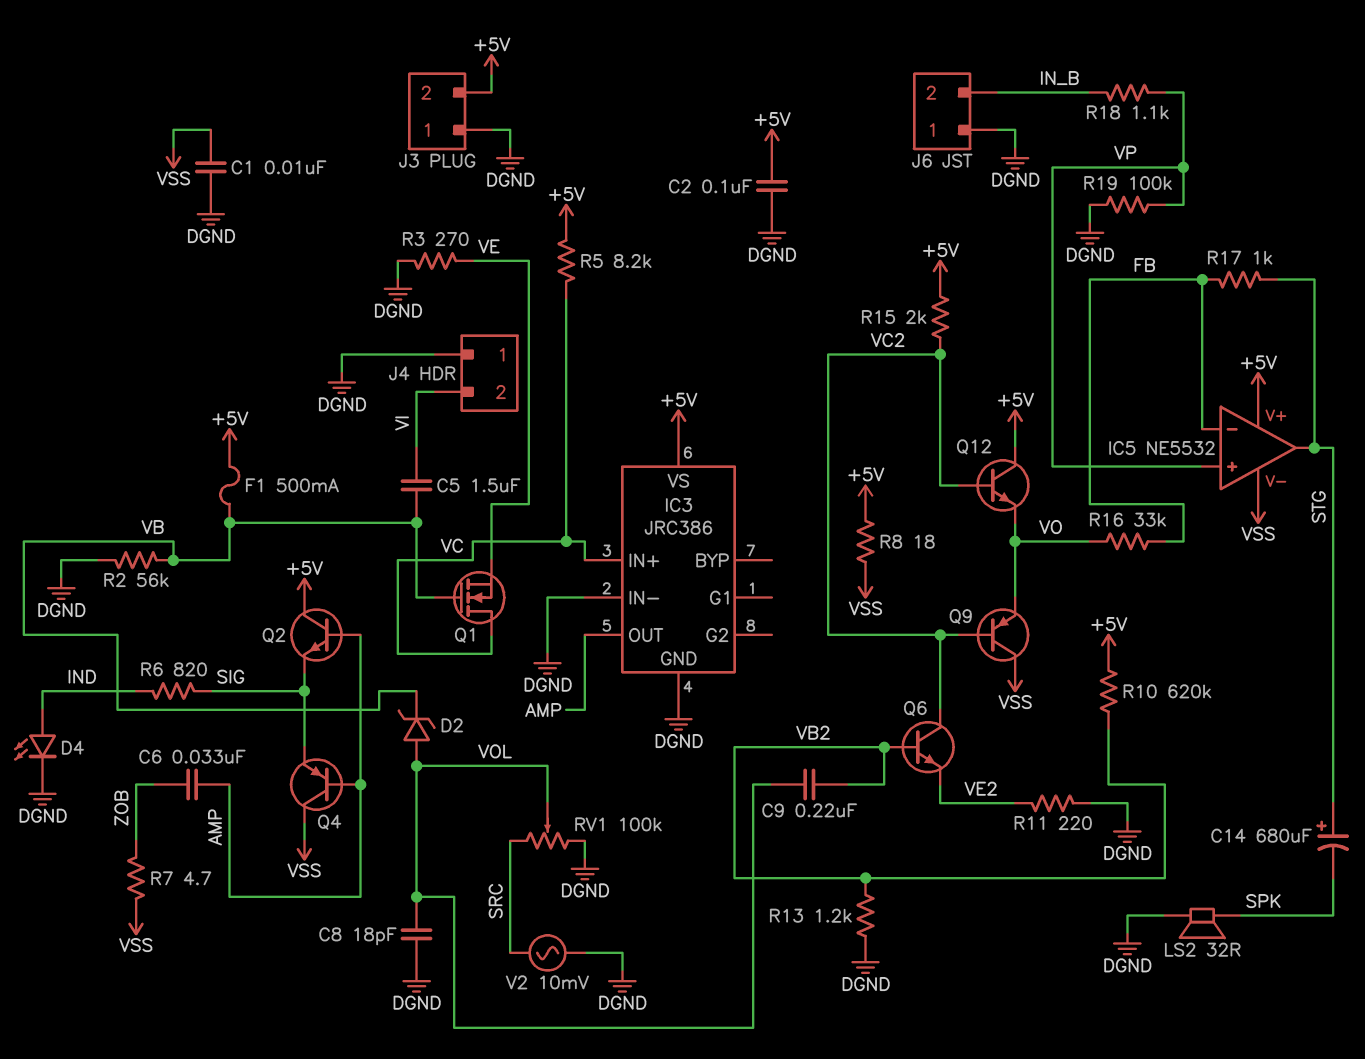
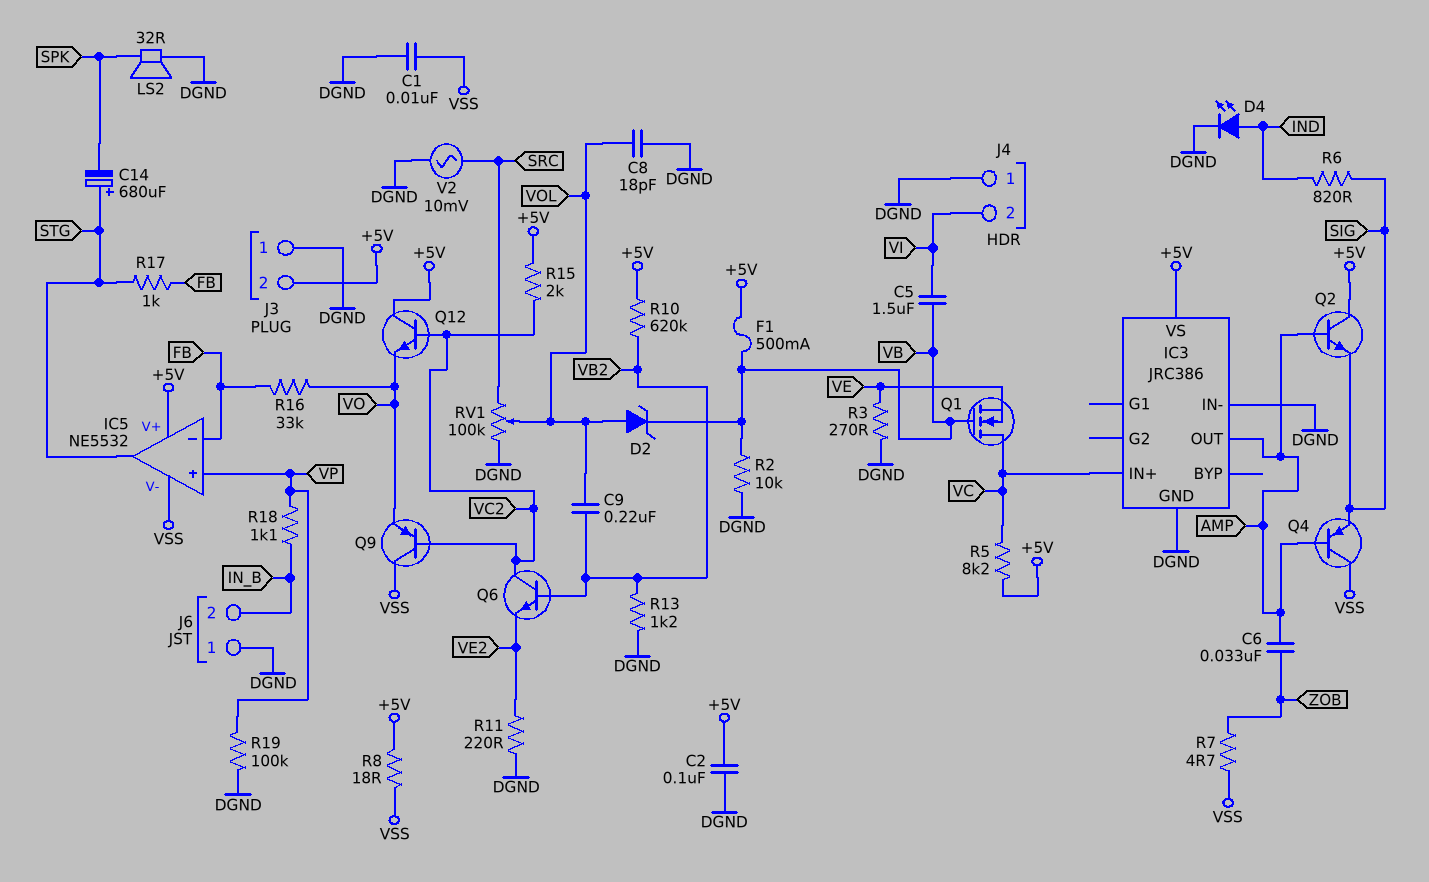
R2: 56k (DGND, VB) -> 10k (DGND, VB)

